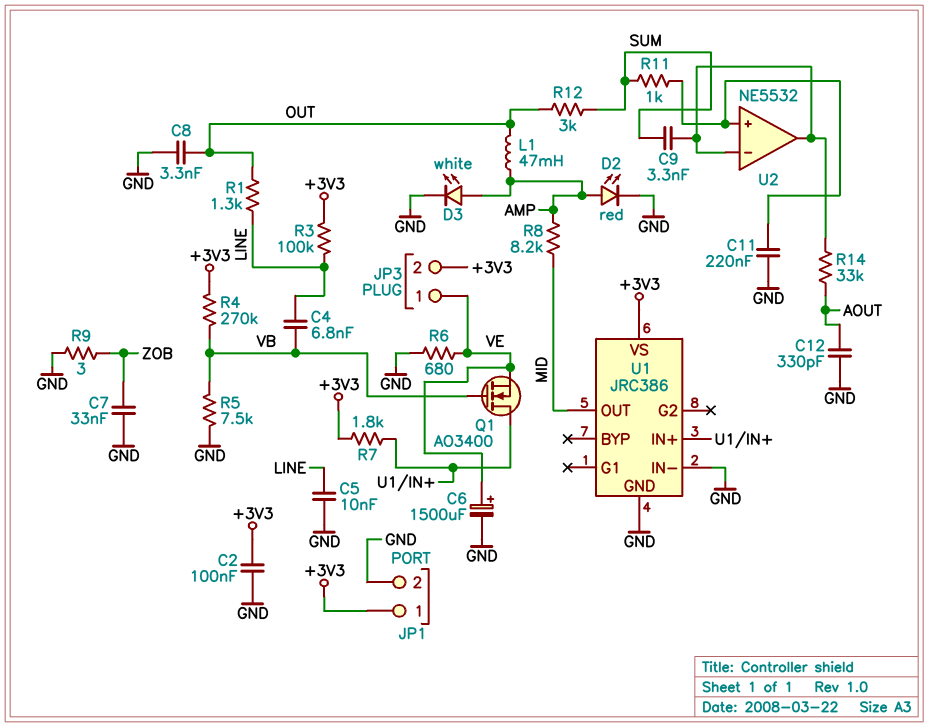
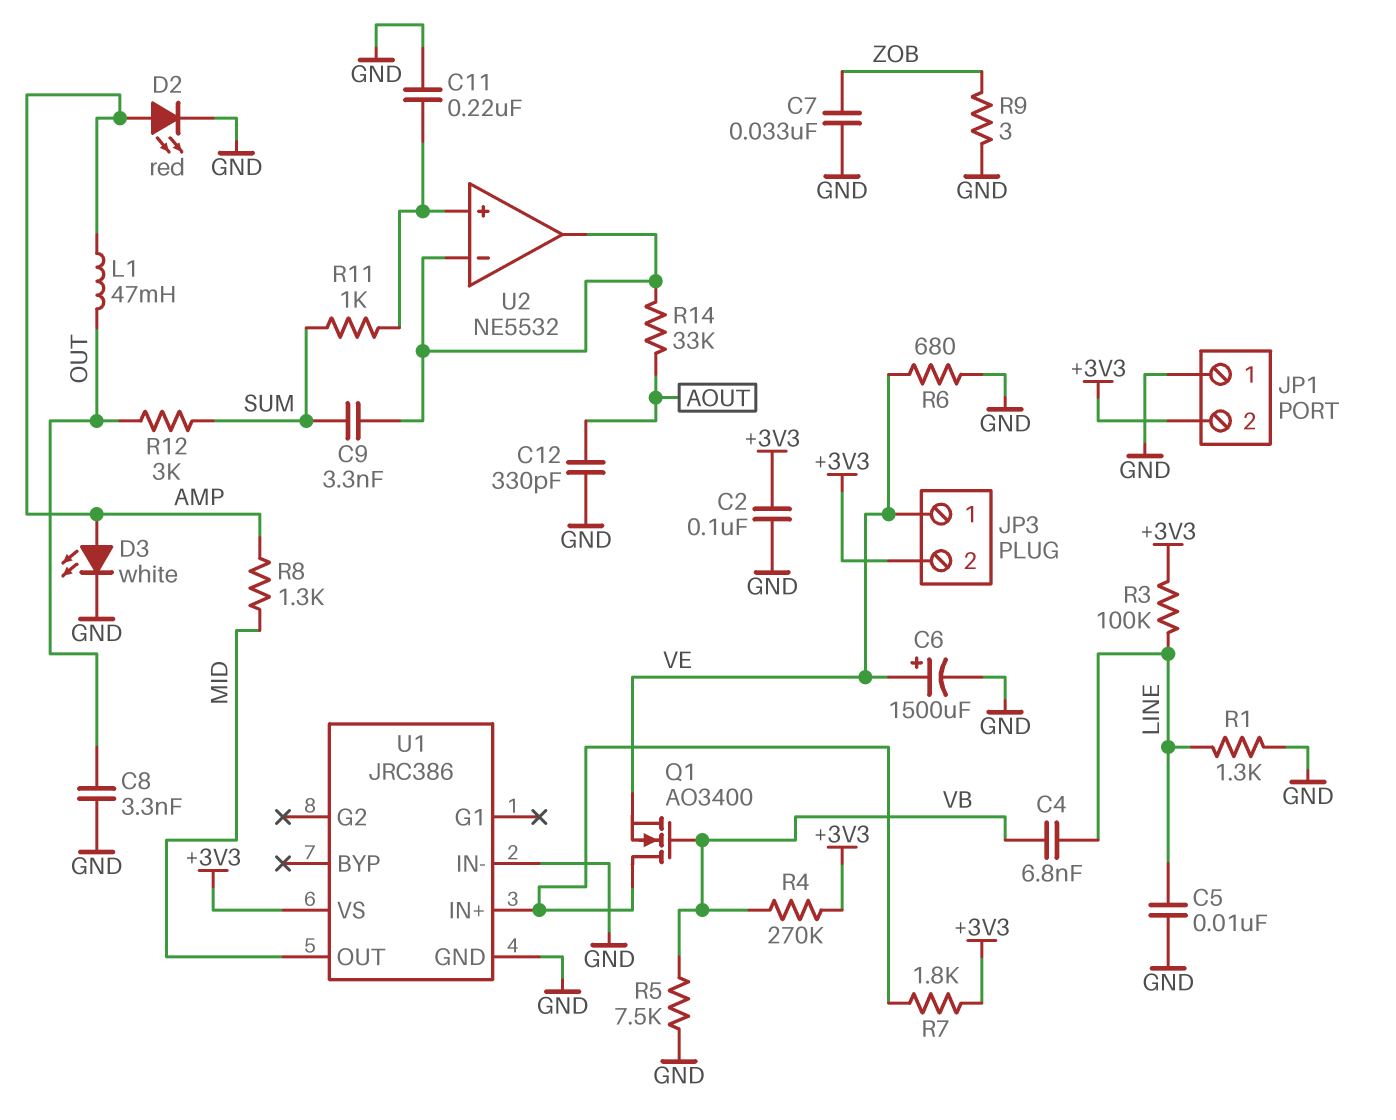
JP1 pin 1: +3V3 -> GND
JP1 pin 2: GND -> +3V3
R1: 1.3k (LINE, OUT) -> 1.3k (GND, LINE)
R8: 8.2k (AMP, MID) -> 1.3k (AMP, MID)

